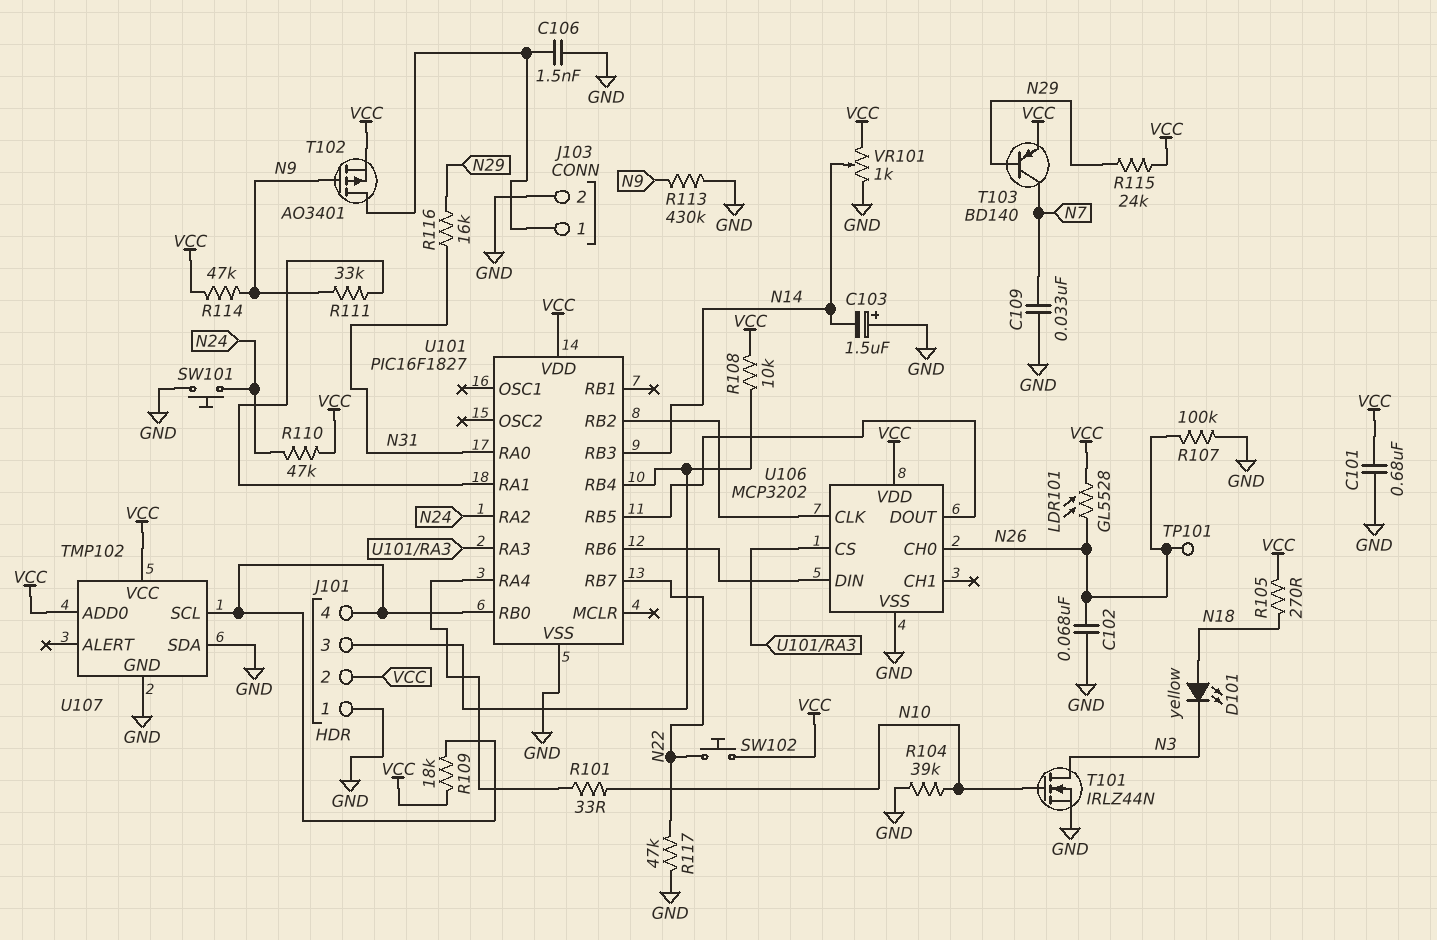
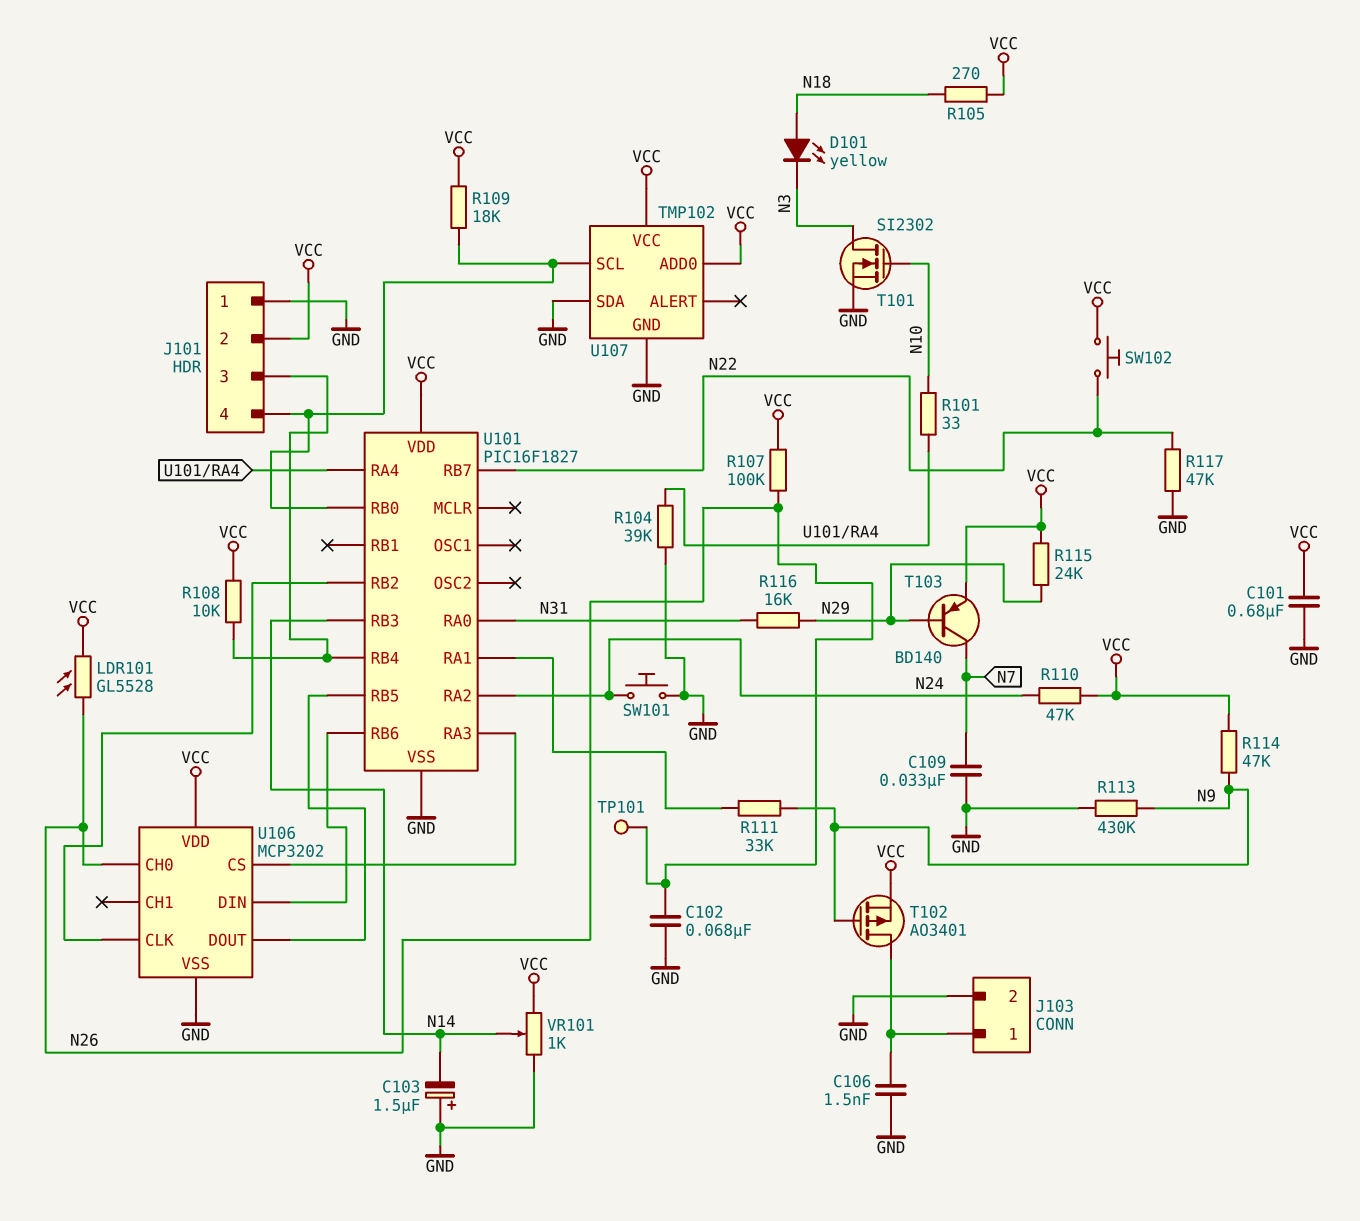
R104: 39k (GND, N10) -> 39k (GND, U101/RA4)
R107: 100k (GND, N26) -> 100k (N26, VCC)
T101: NMOS IRLZ44N (G N10, D N3, S GND) -> NMOS SI2302 (G N10, D N3, S GND)

